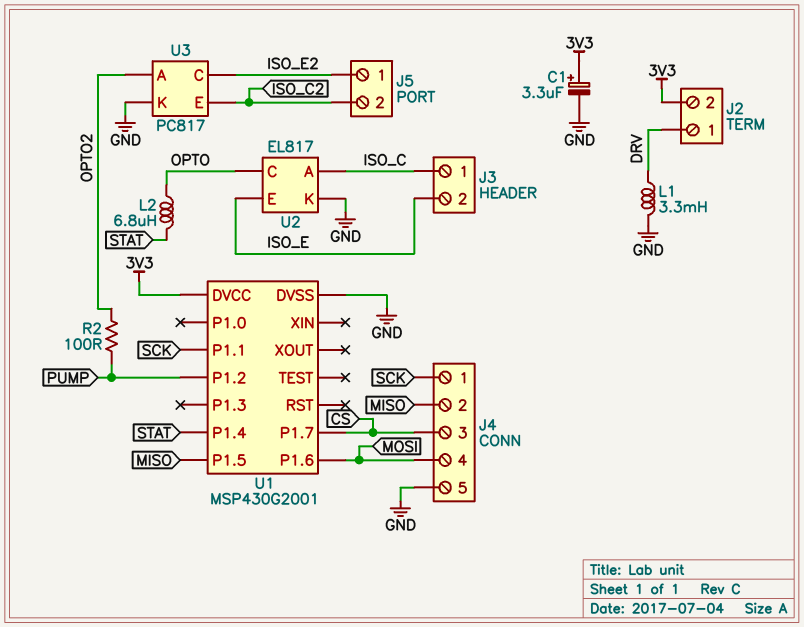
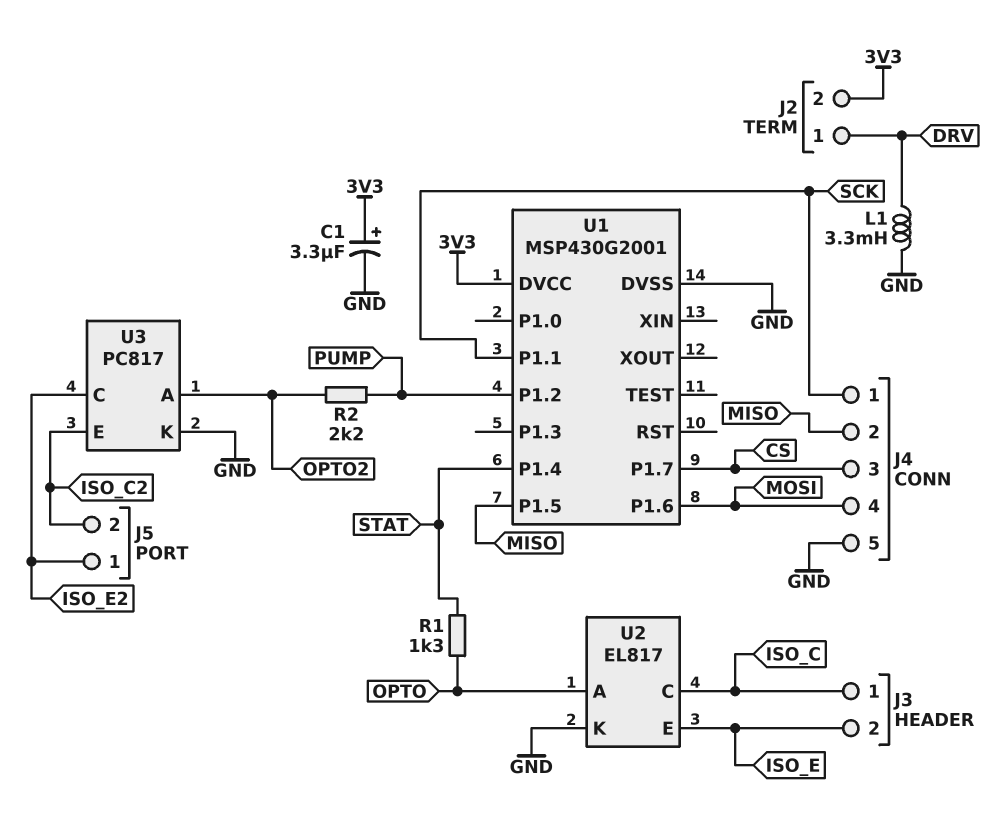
L2: 6.8uH (OPTO, STAT) -> none
R1: none -> 1.3k (OPTO, STAT)
R2: 100 (OPTO2, PUMP) -> 2.2k (OPTO2, PUMP)
U2 pin A: ISO_C -> OPTO
U2 pin C: OPTO -> ISO_C

